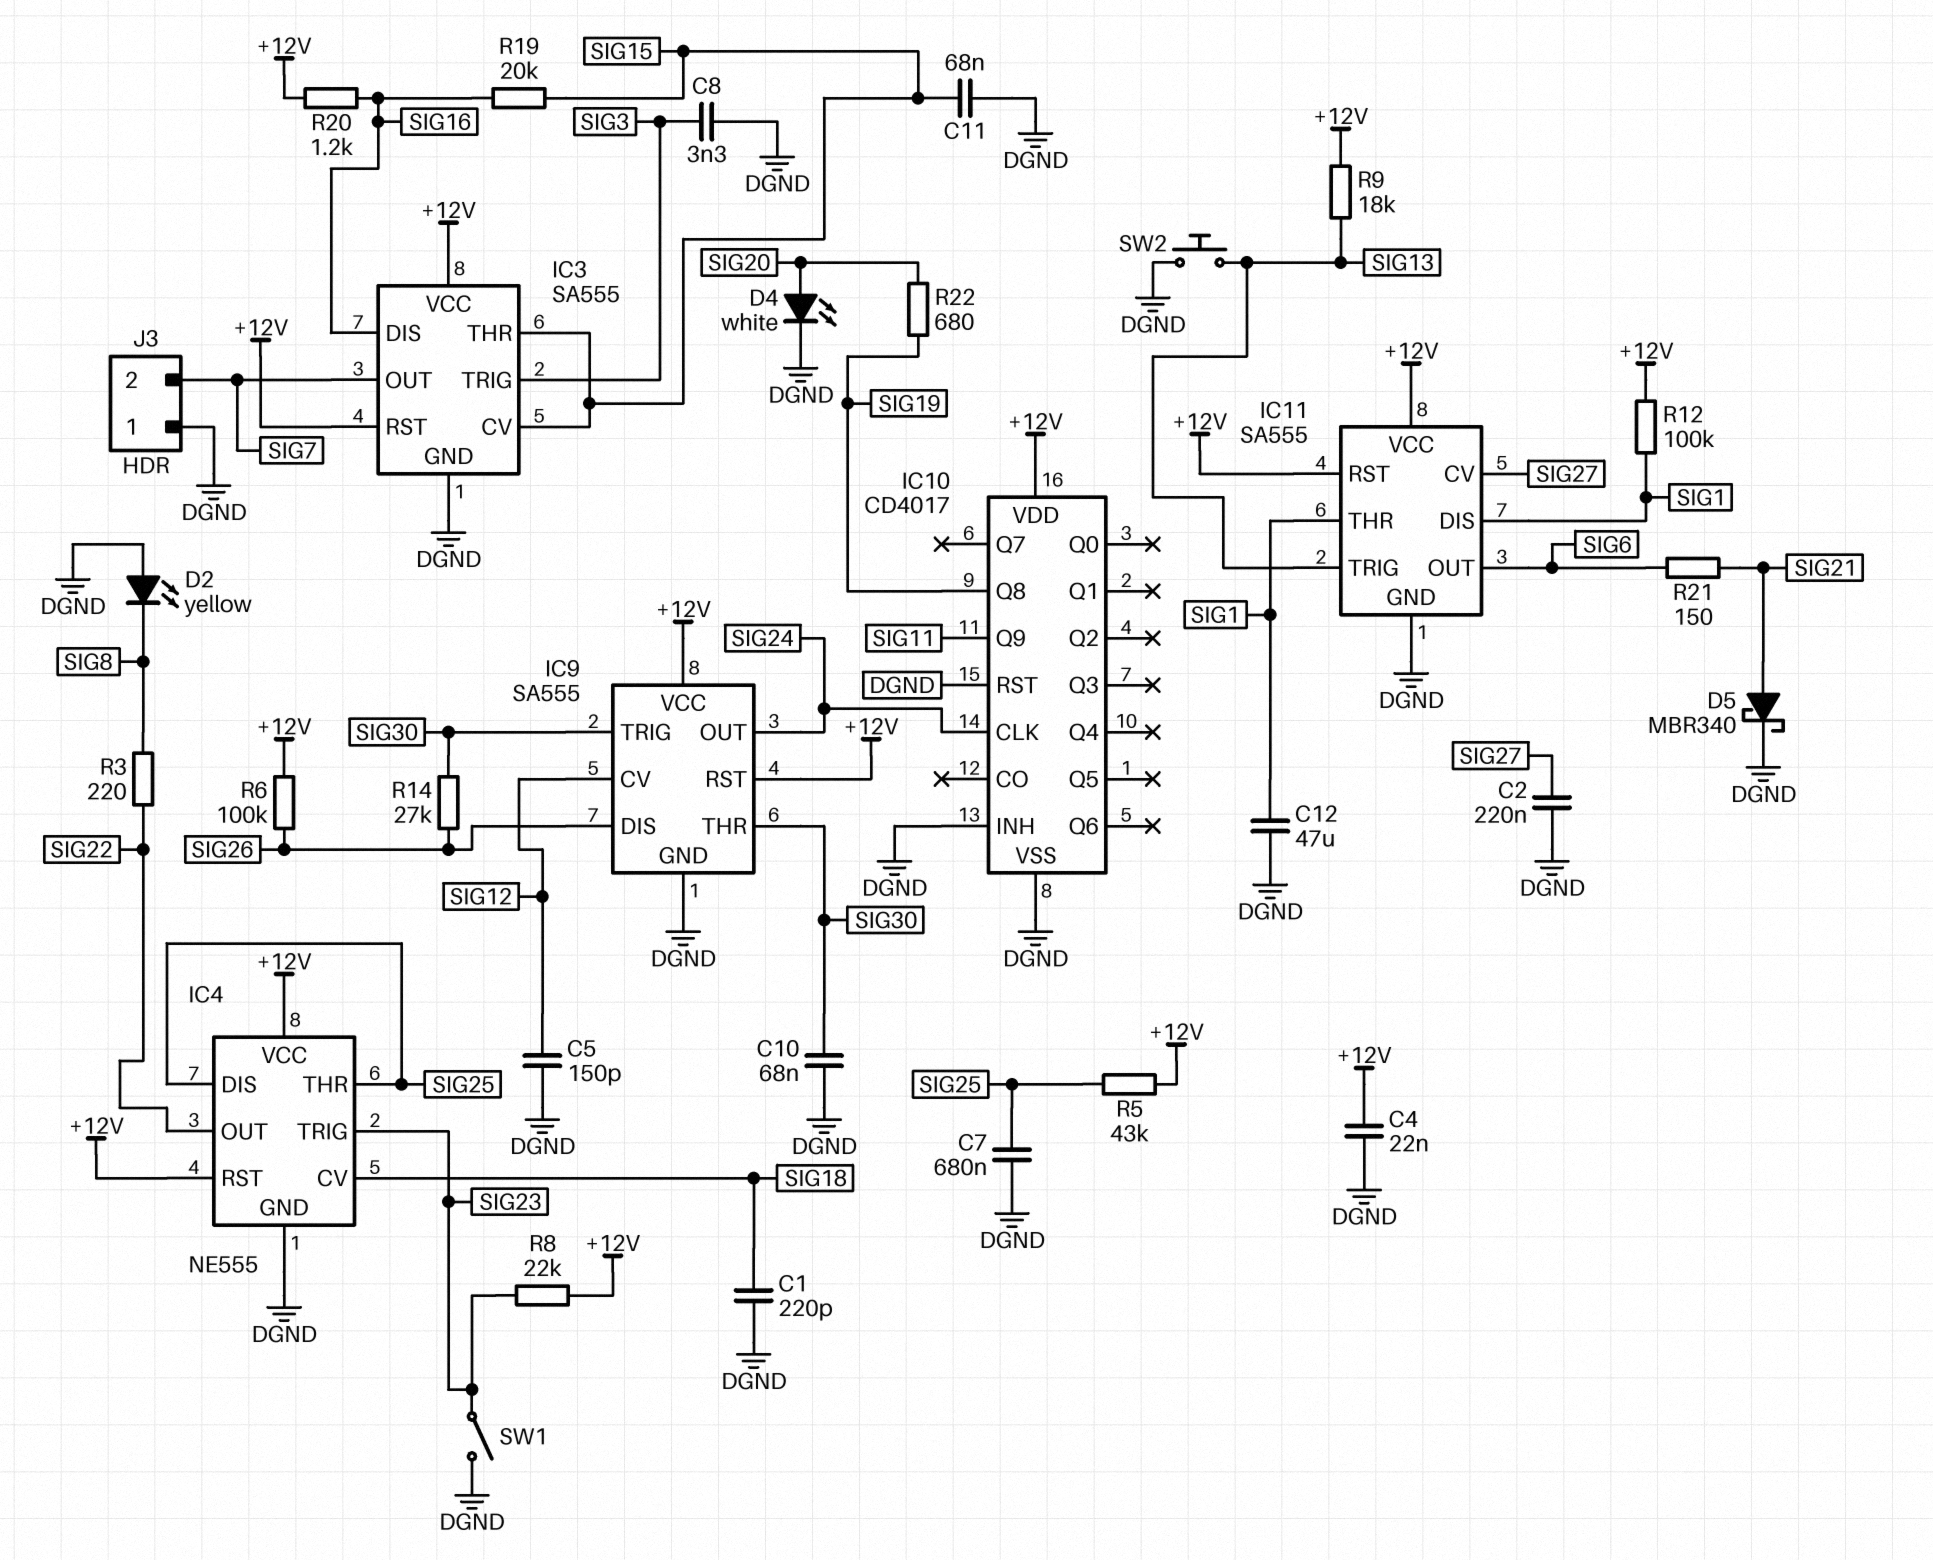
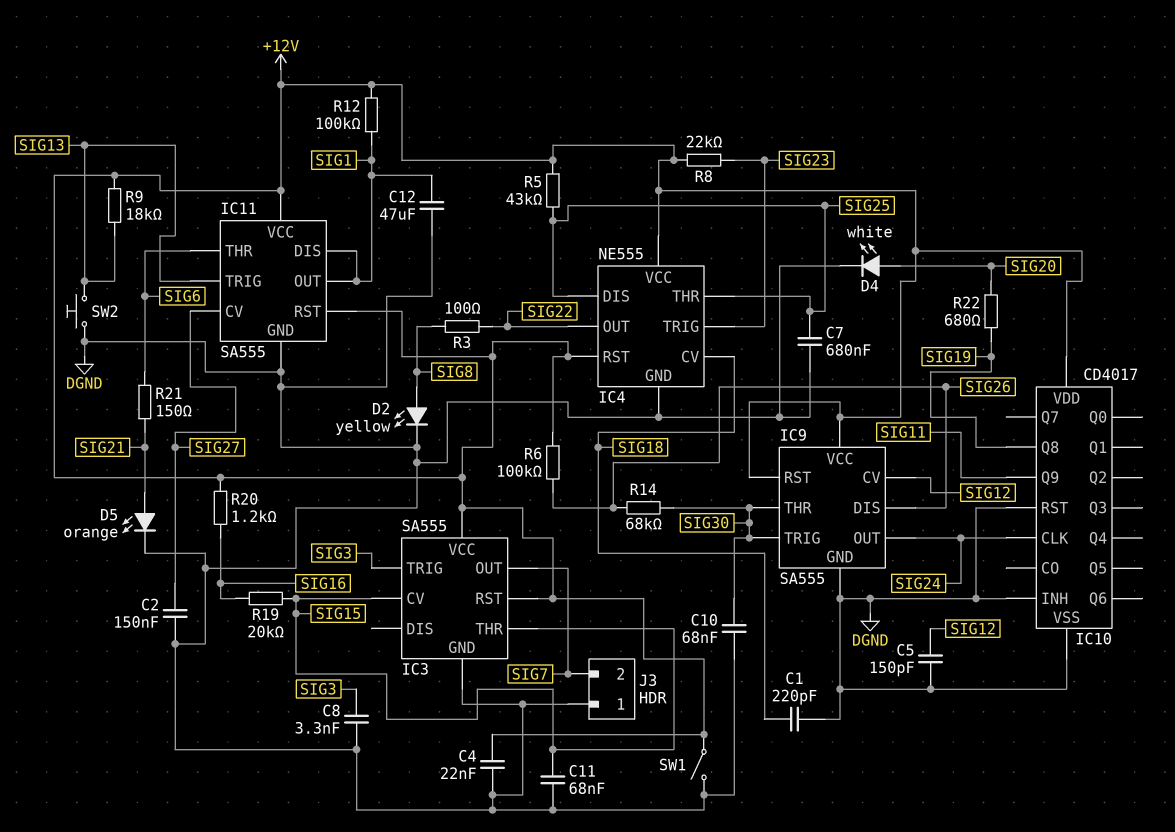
C2: 220nF (DGND, SIG27) -> 150nF (DGND, SIG27)
D2: LED yellow (A DGND, K SIG8) -> LED yellow (A SIG8, K DGND)
D5: schottky MBR340 (A SIG21, K DGND) -> LED orange (A SIG21, K DGND)
IC3 pin DIS: SIG16 -> none
IC11 pin OUT: SIG6 -> SIG1
IC11 pin THR: SIG1 -> SIG6
R3: 220 (SIG8, SIG22) -> 100 (SIG8, SIG22)
R14: 27k (SIG26, SIG30) -> 68k (SIG26, SIG30)
SW1: switch (DGND, SIG23) -> switch (+12V, DGND)

